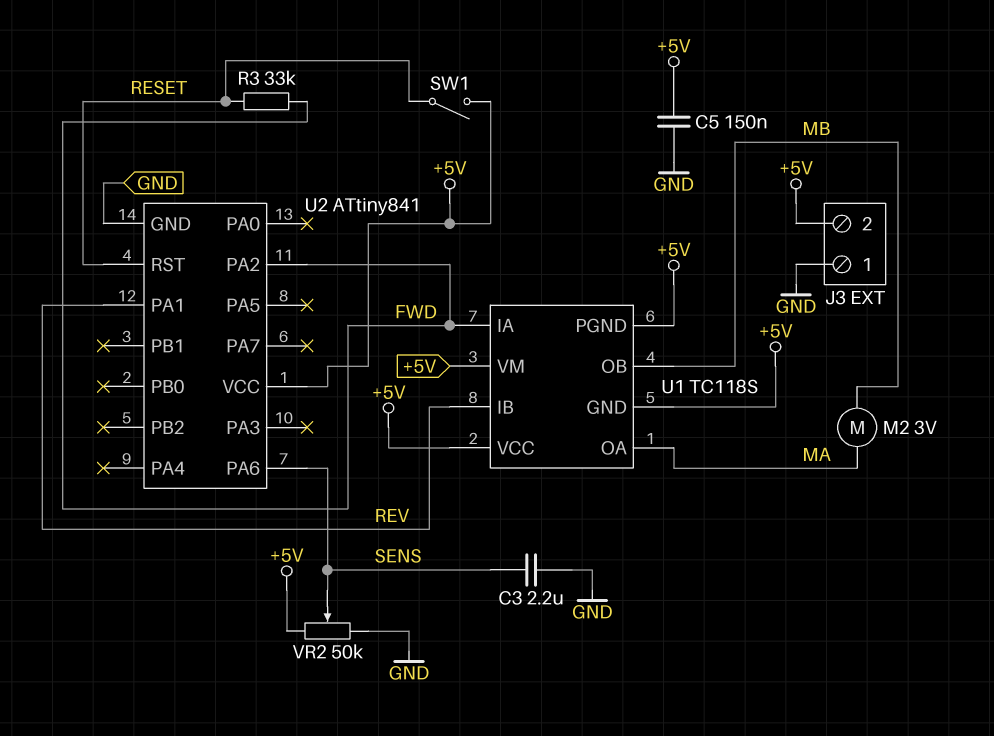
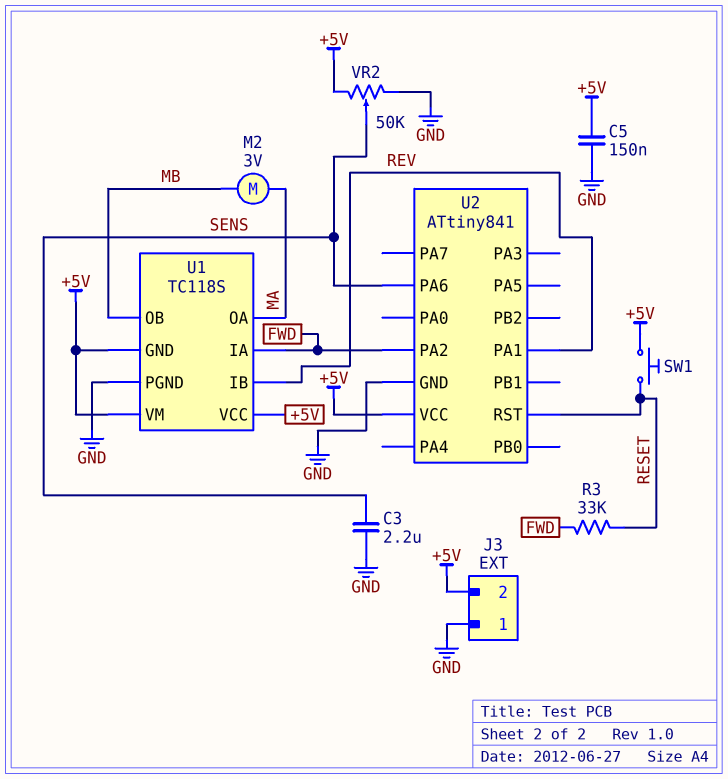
SW1: switch (+5V, RESET) -> button (+5V, RESET)
U1 pin PGND: +5V -> GND

